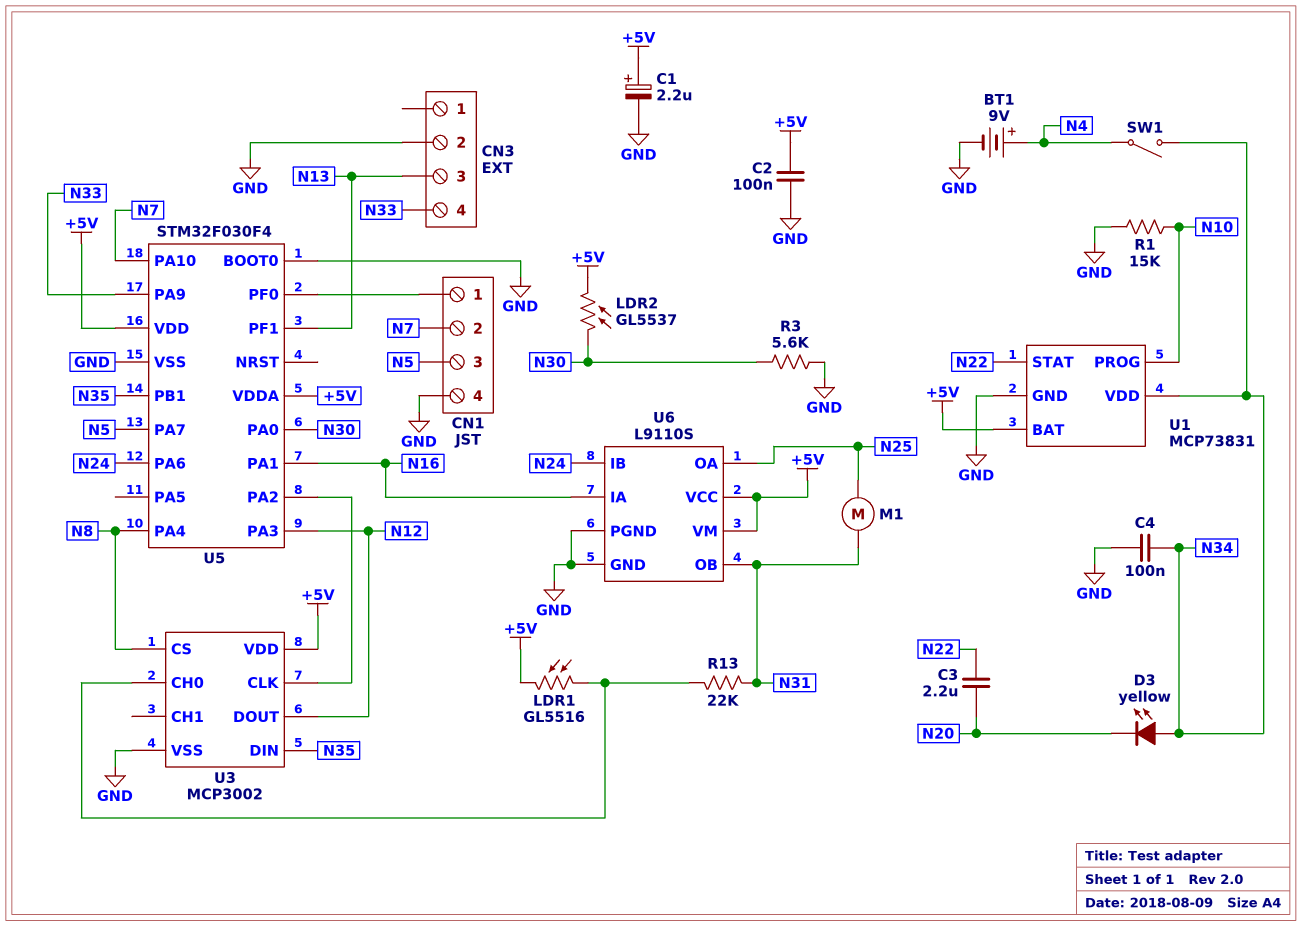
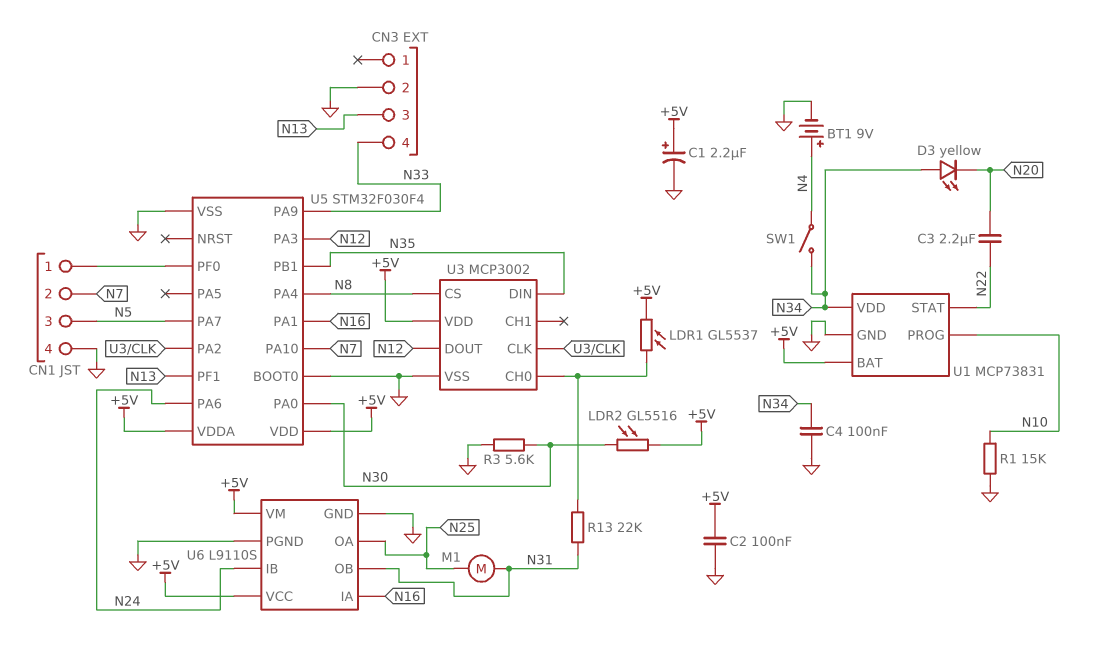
LDR1: GL5516 (+5V, U3/CH0) -> GL5537 (+5V, U3/CH0)
LDR2: GL5537 (+5V, N30) -> GL5516 (+5V, N30)

